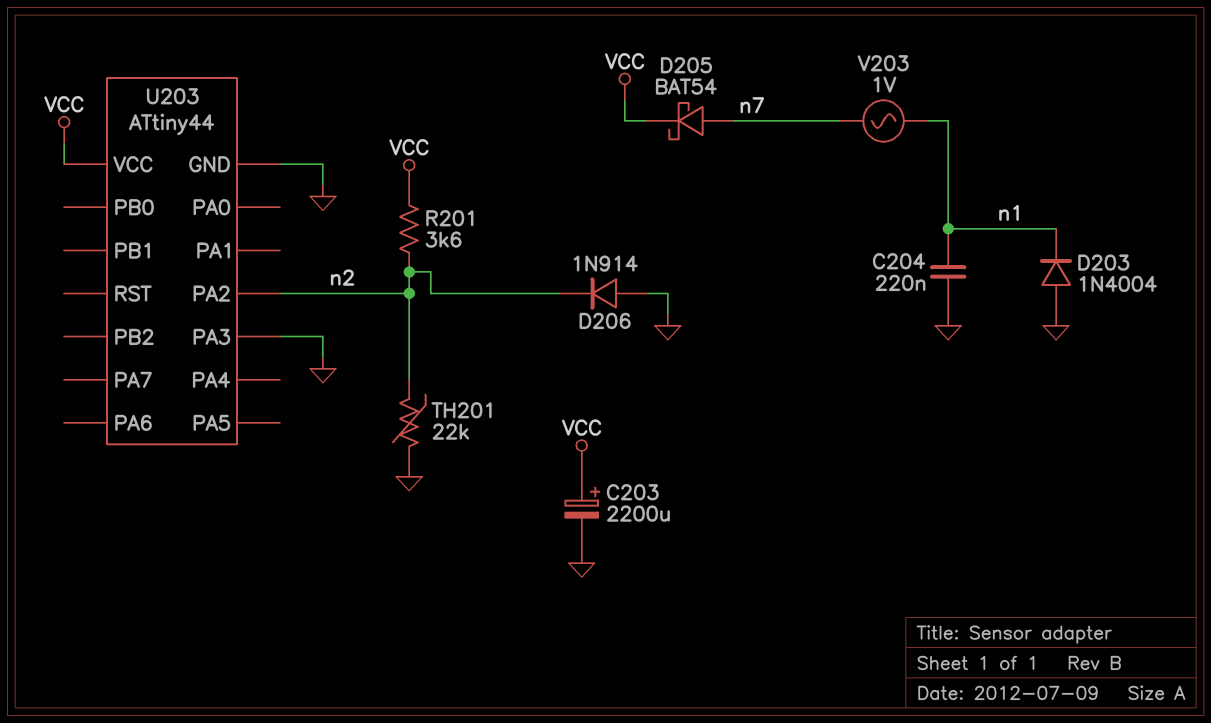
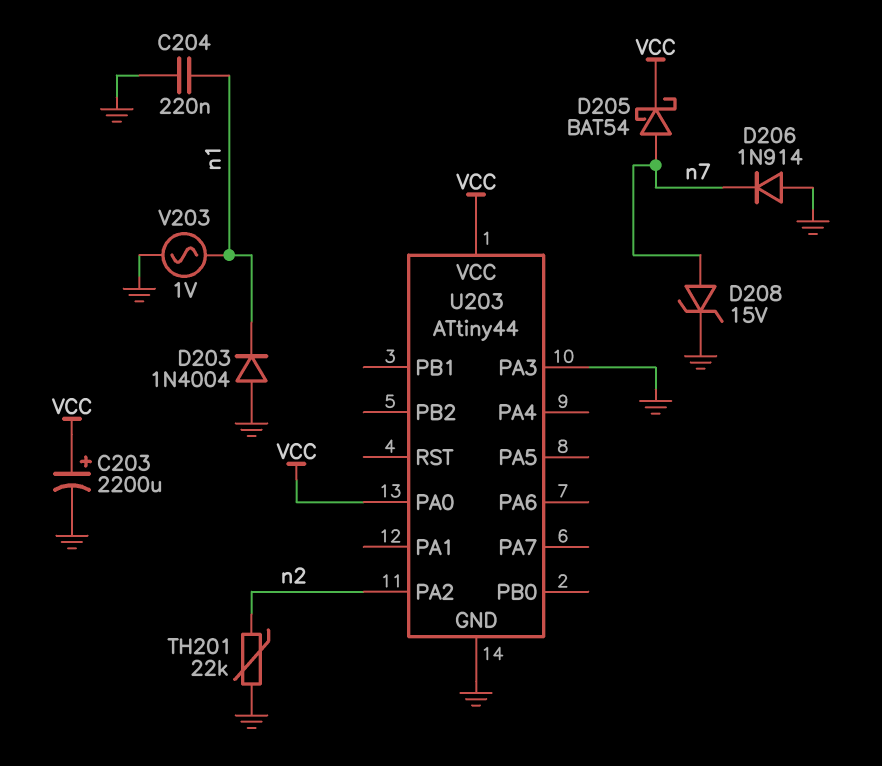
D206: diode 1N914 (A GND, K n2) -> diode 1N914 (A GND, K n7)
D208: none -> zener 15V (A n7, K GND)
R201: 3.6k (VCC, n2) -> none
U203 pin PA0: none -> VCC
V203: AC 1V (n1, n7) -> AC 1V (GND, n1)

